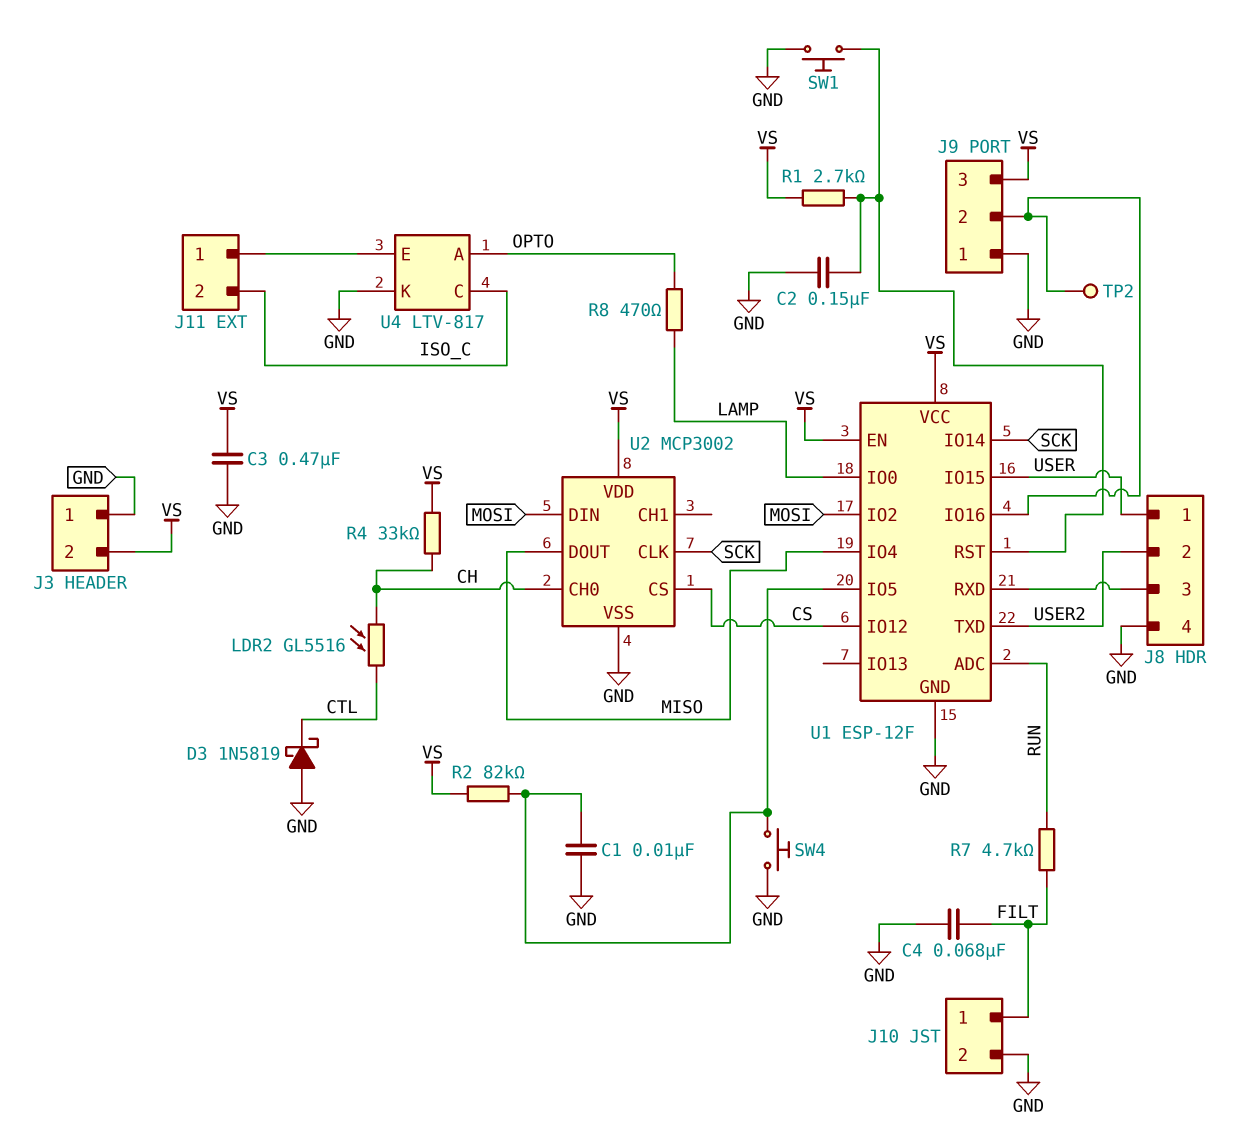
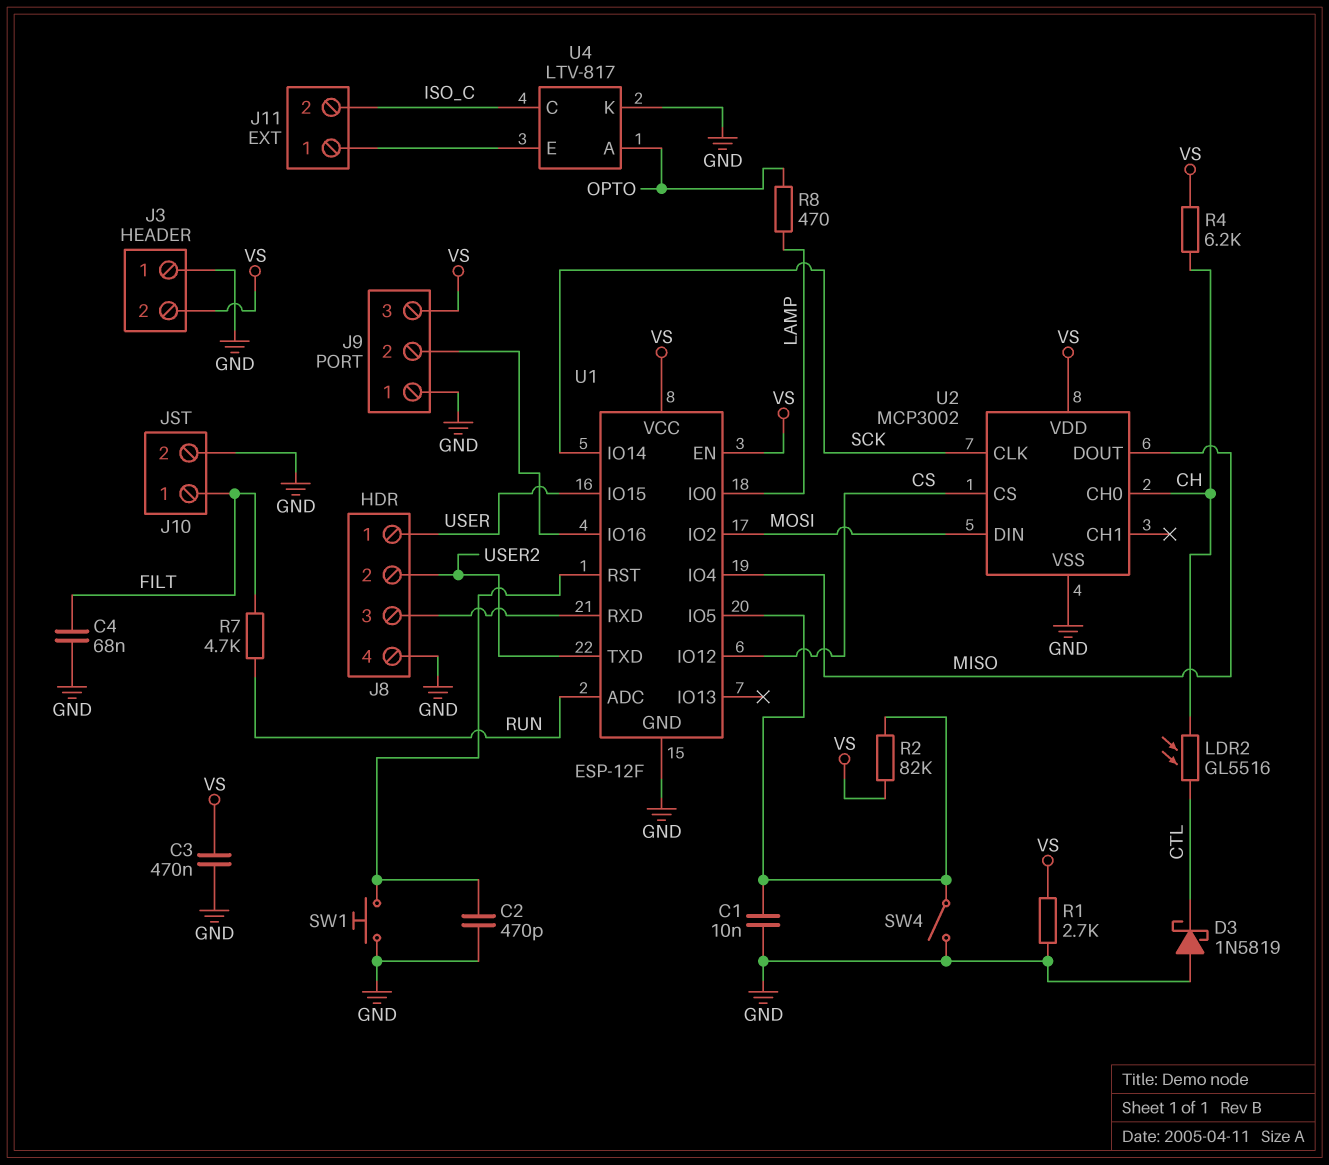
C2: 150nF (GND, U1/RST) -> 470pF (GND, U1/RST)
R1: 2.7k (U1/RST, VS) -> 2.7k (GND, VS)
R4: 33k (CH, VS) -> 6.2k (CH, VS)
SW4: button (GND, U1/IO5) -> switch (GND, U1/IO5)
TP2: test point (J9/2) -> none

